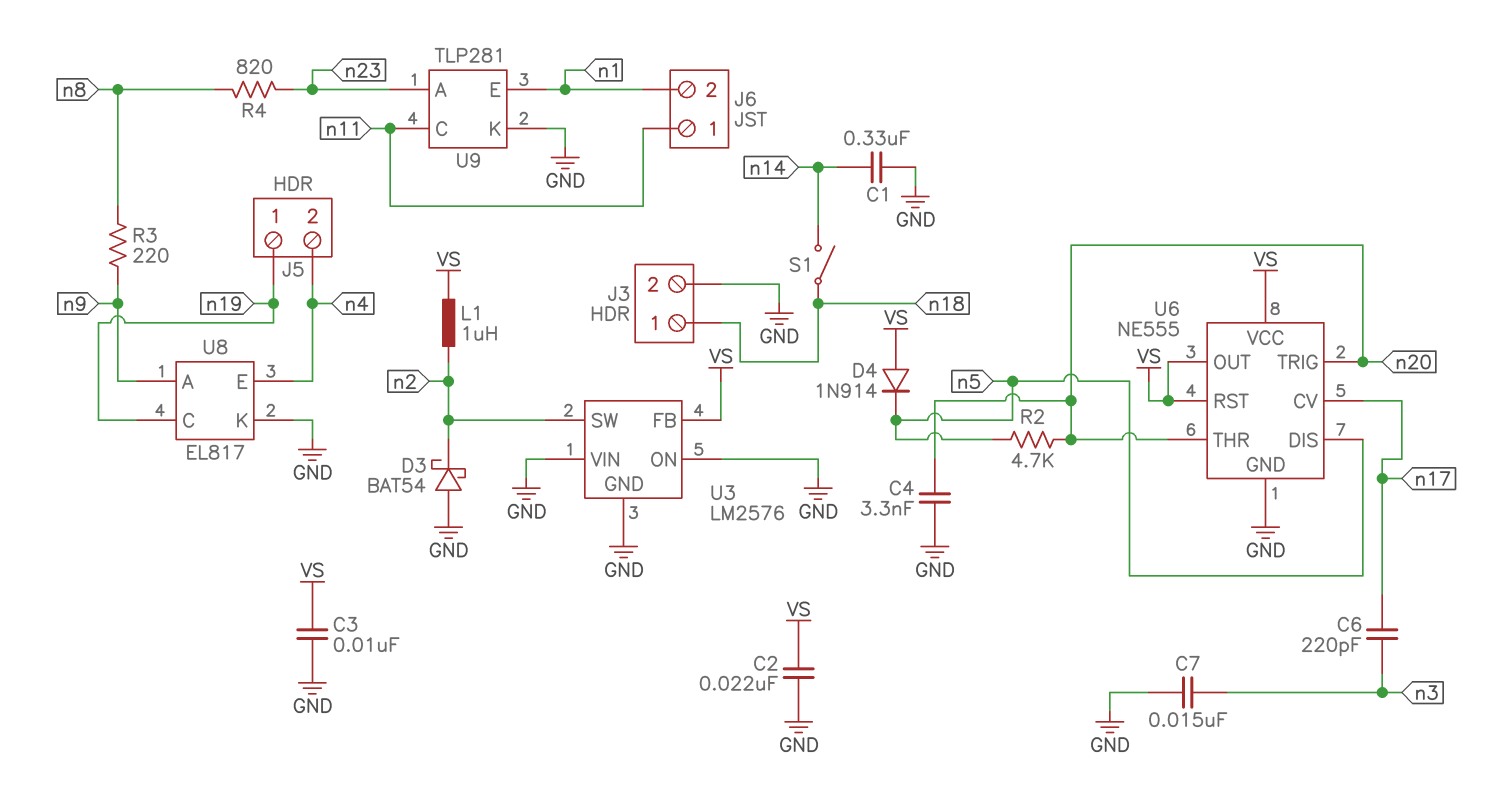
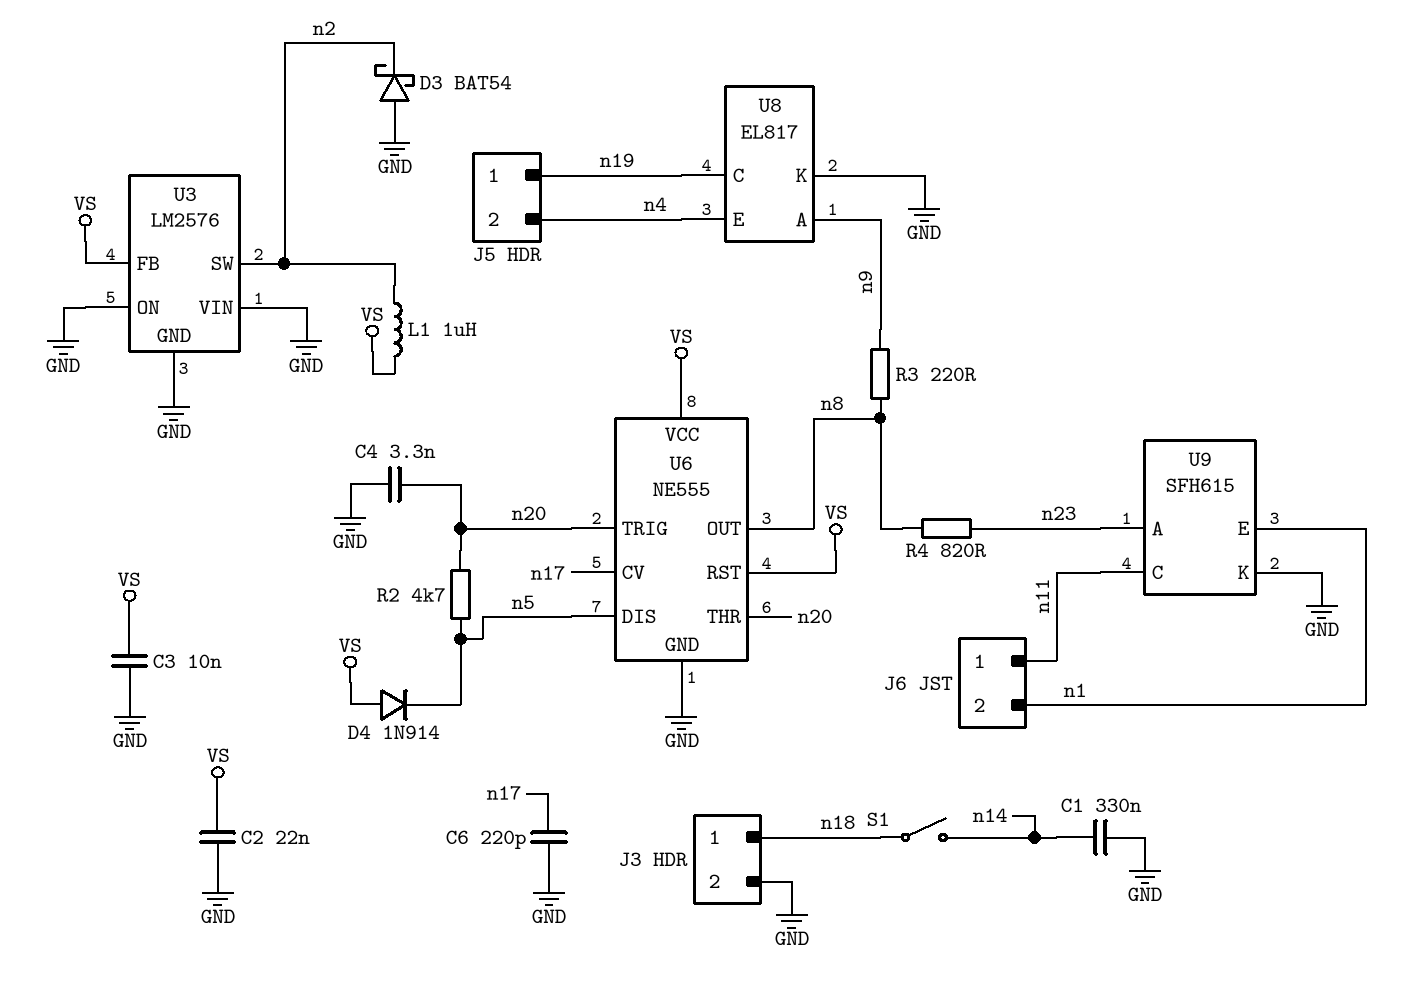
C6: 220pF (n3, n17) -> 220pF (GND, n17)
C7: 15nF (GND, n3) -> none
U6 pin OUT: VS -> n8
U9: TLP281 -> SFH615

